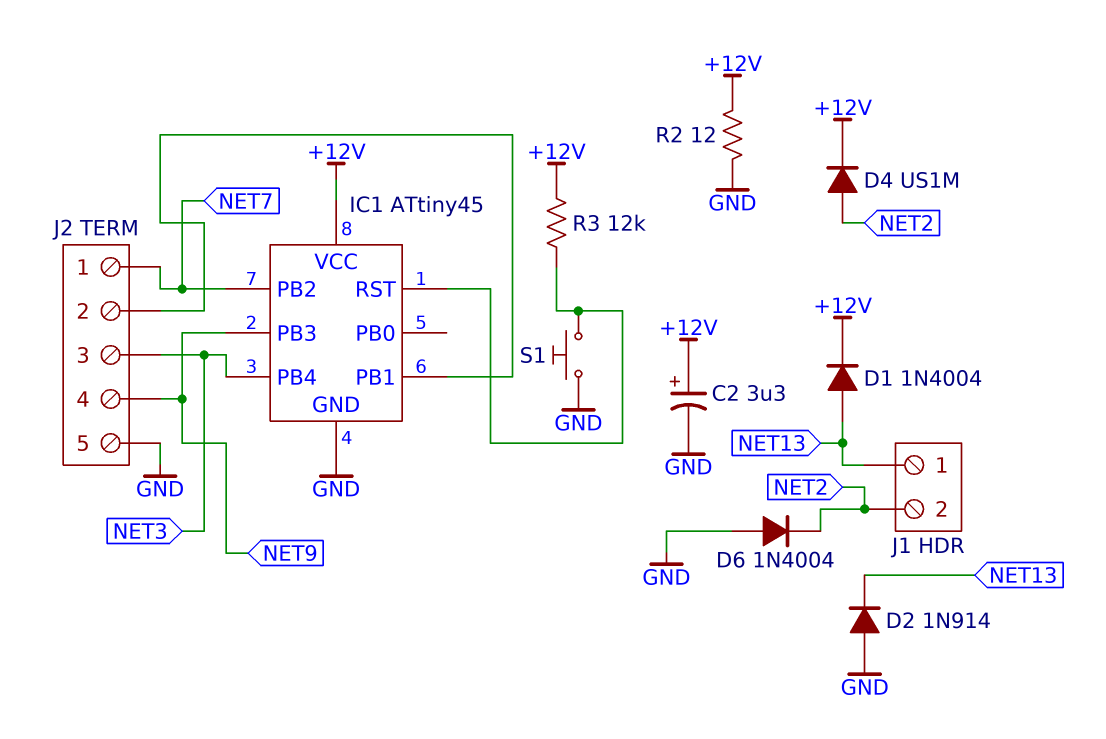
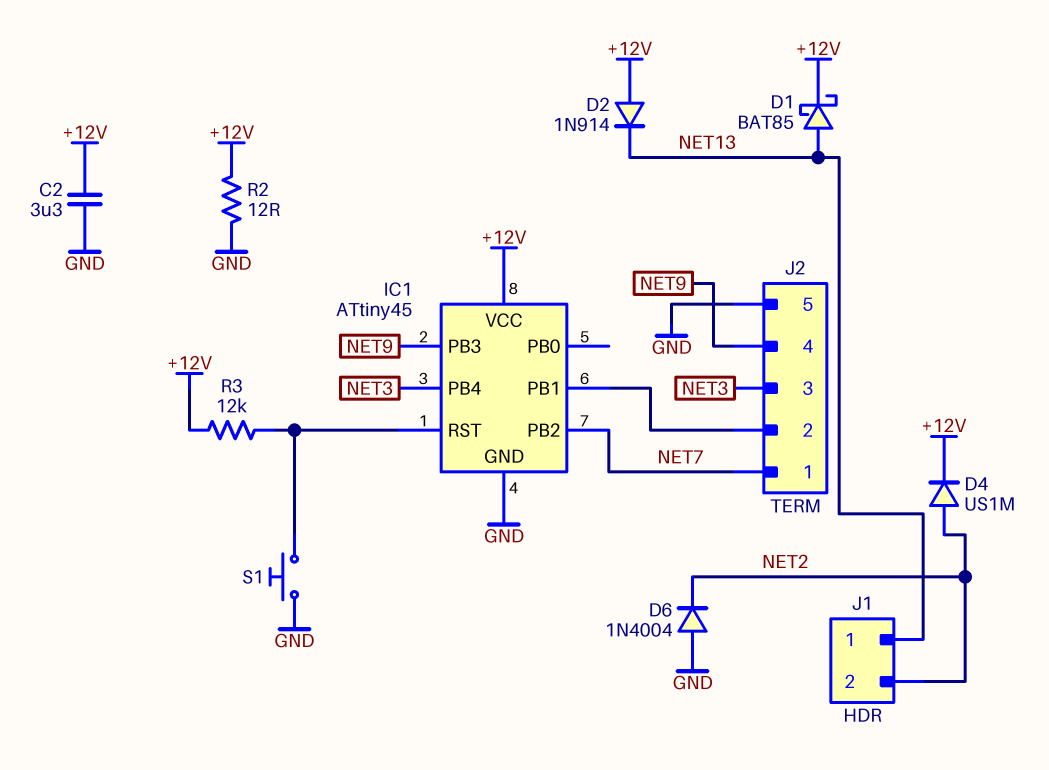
C2: 3.3uF (plus +12V, minus GND) -> 3.3uF (+12V, GND)
D1: diode 1N4004 (A NET13, K +12V) -> schottky BAT85 (A NET13, K +12V)
D2: diode 1N914 (A GND, K NET13) -> diode 1N914 (A +12V, K NET13)

